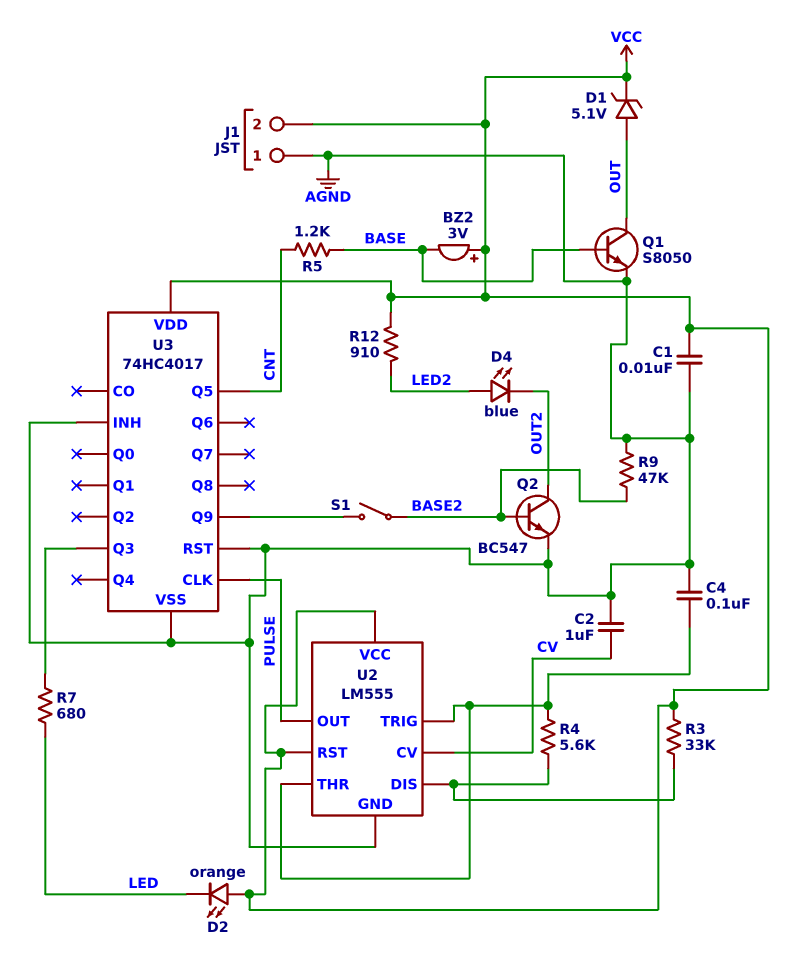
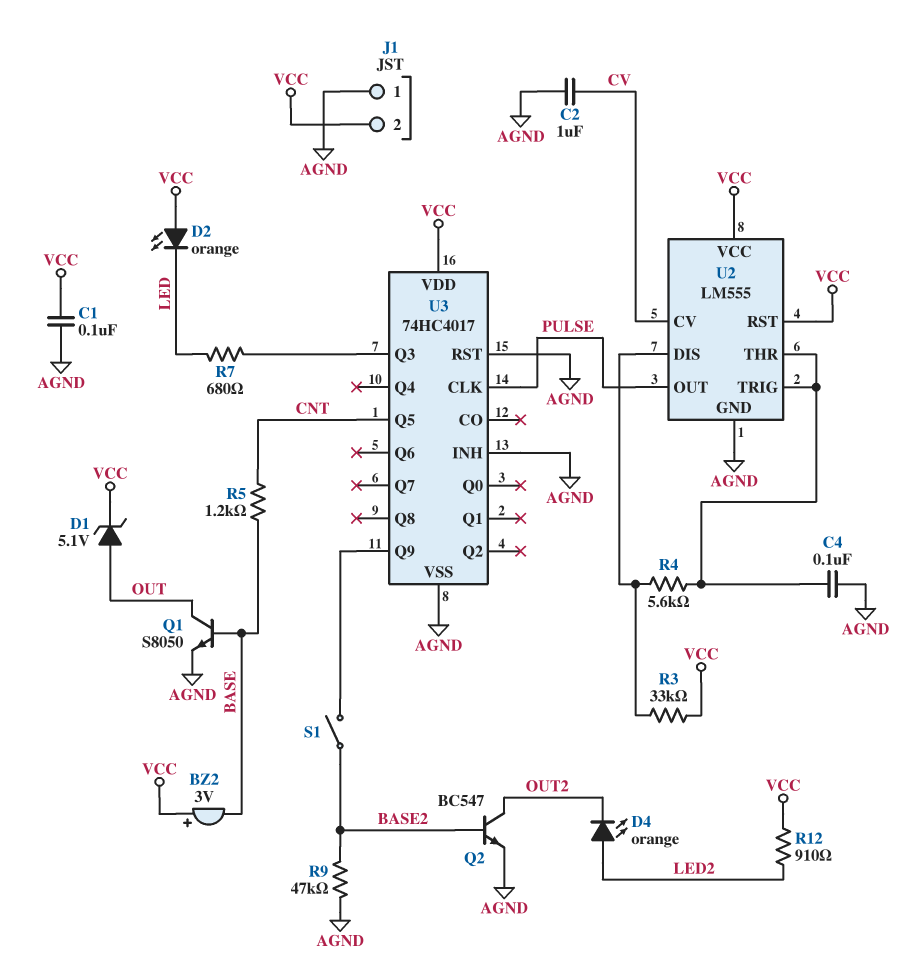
C1: 10nF (AGND, VCC) -> 100nF (AGND, VCC)
D4: LED blue (A LED2, K OUT2) -> LED orange (A LED2, K OUT2)

